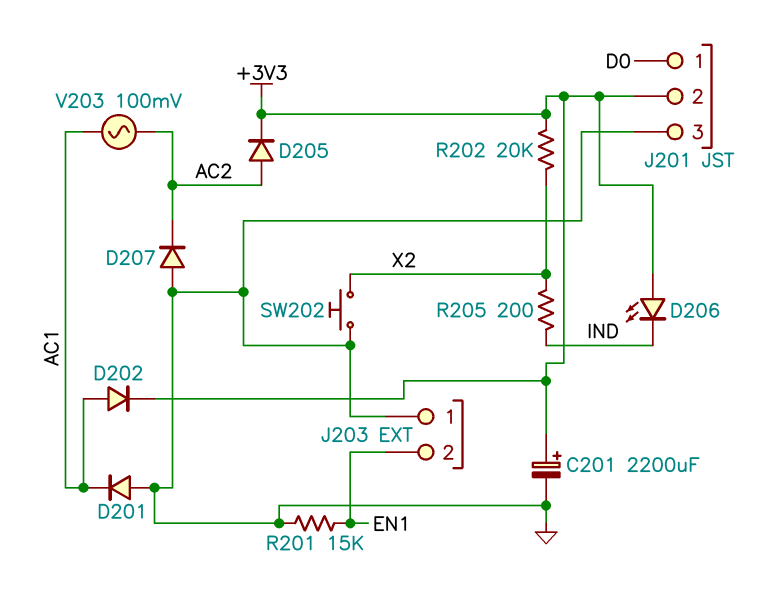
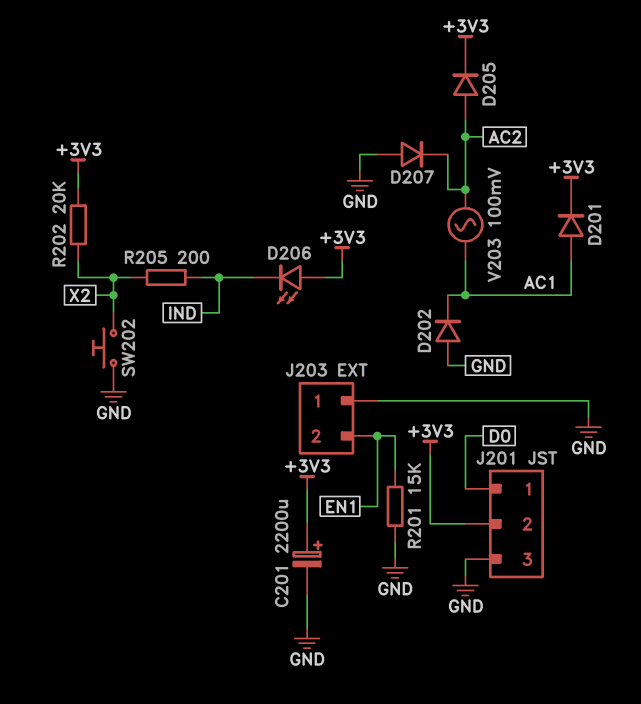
D201: diode (A GND, K AC1) -> diode (A AC1, K +3V3)
D202: diode (A AC1, K +3V3) -> diode (A GND, K AC1)

